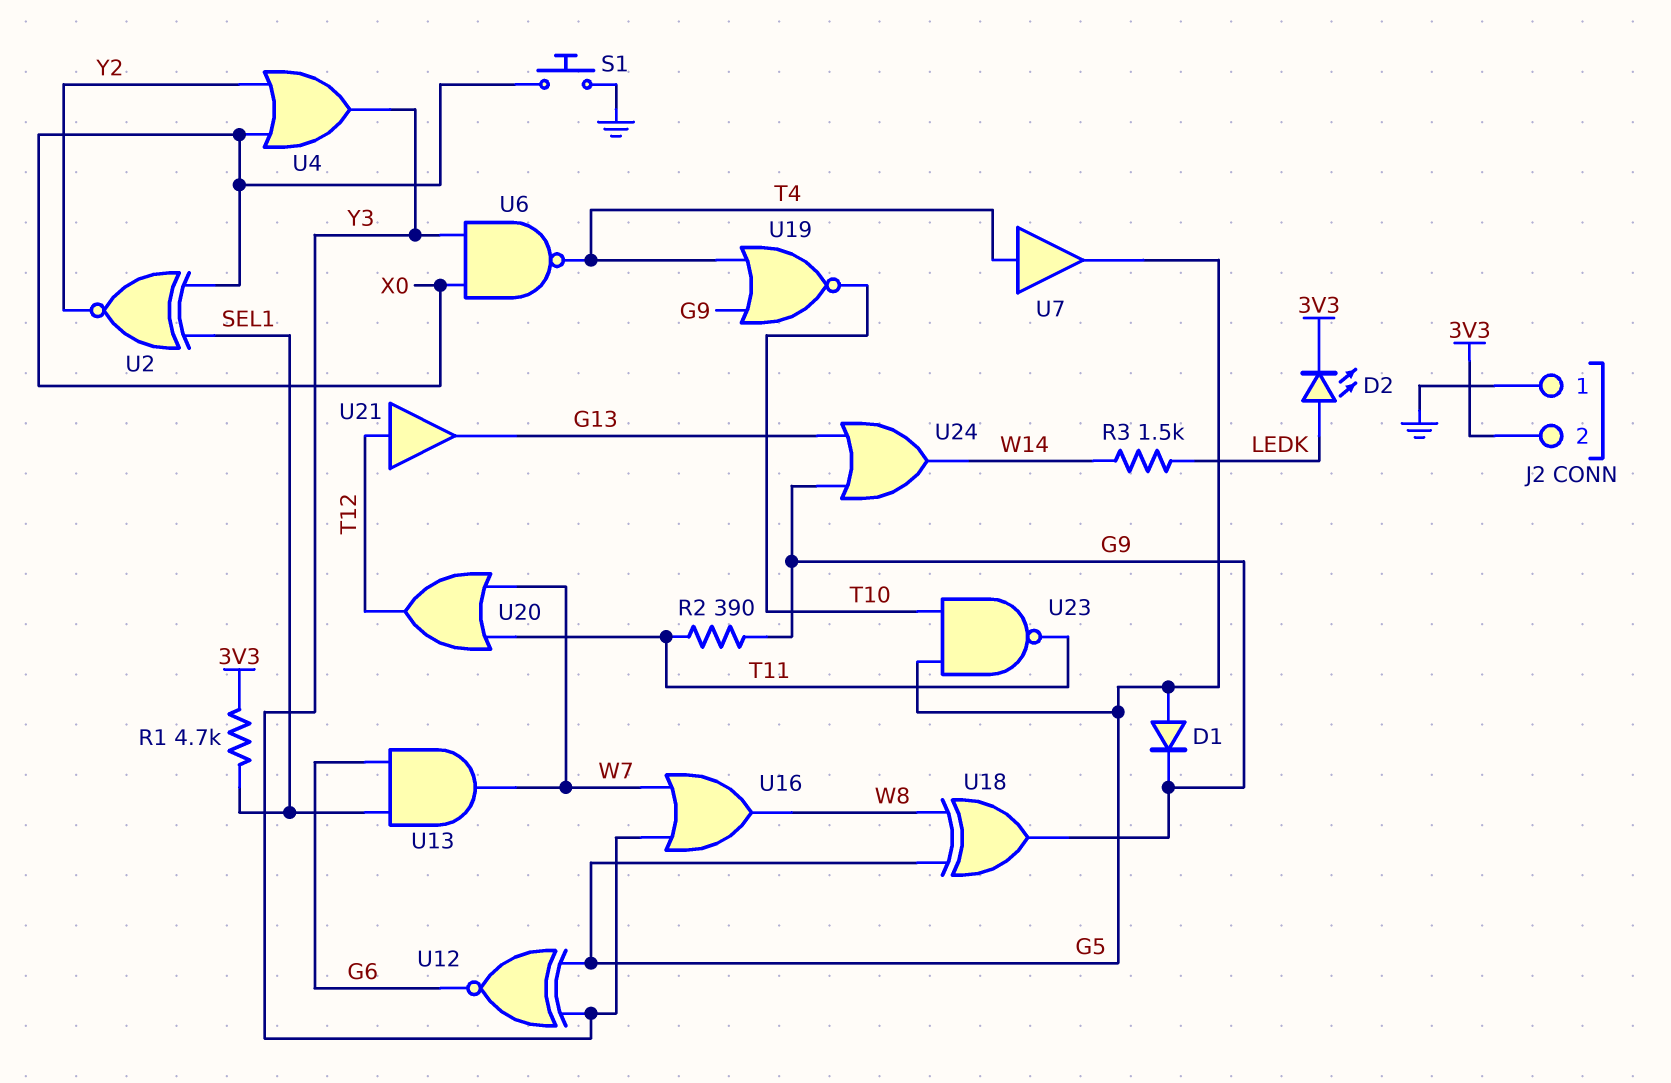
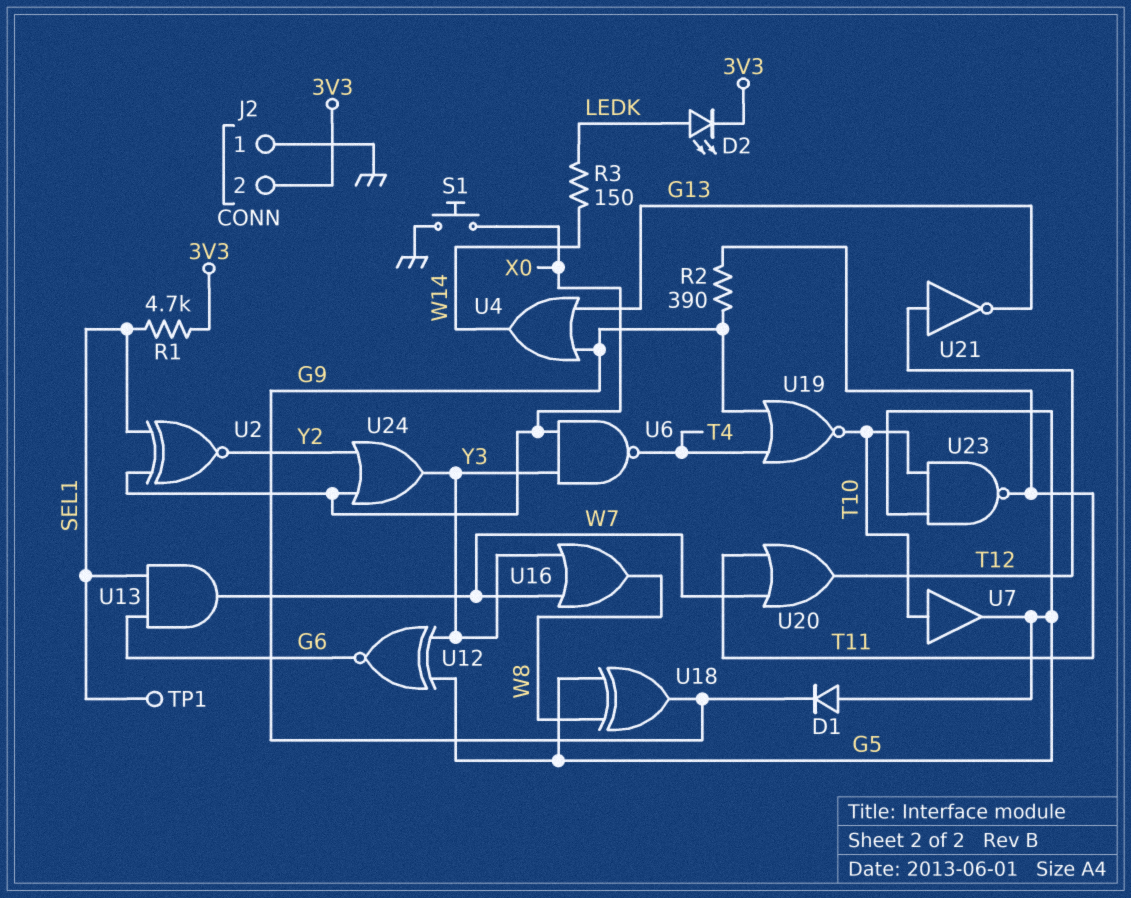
R3: 1.5k (LEDK, W14) -> 150 (LEDK, W14)
TP1: none -> test point (SEL1)
U4: OR (in X0, in Y2, out Y3) -> OR (in G9, in G13, out W14)
U7: buffer (in T4, out G5) -> buffer (in T10, out G5)
U21: buffer (in T12, out G13) -> NOT (in T12, out G13)
U24: OR (in G9, in G13, out W14) -> OR (in X0, in Y2, out Y3)

